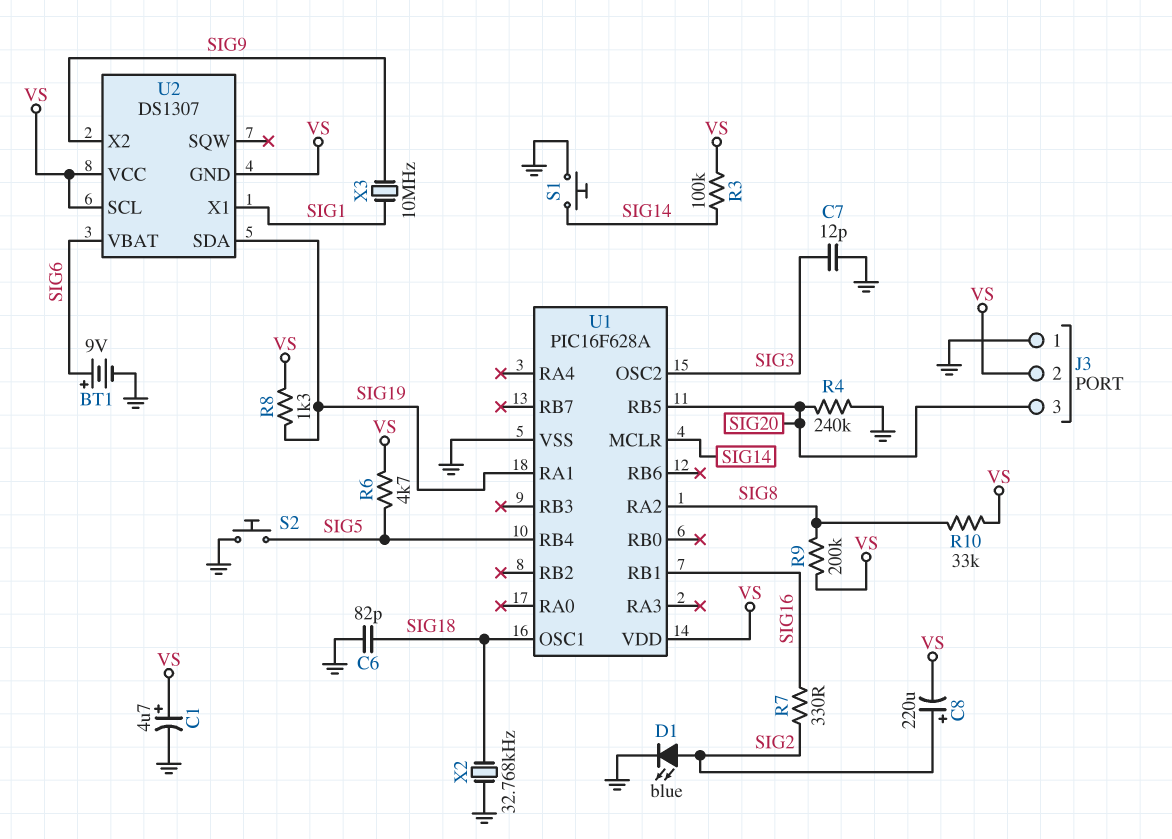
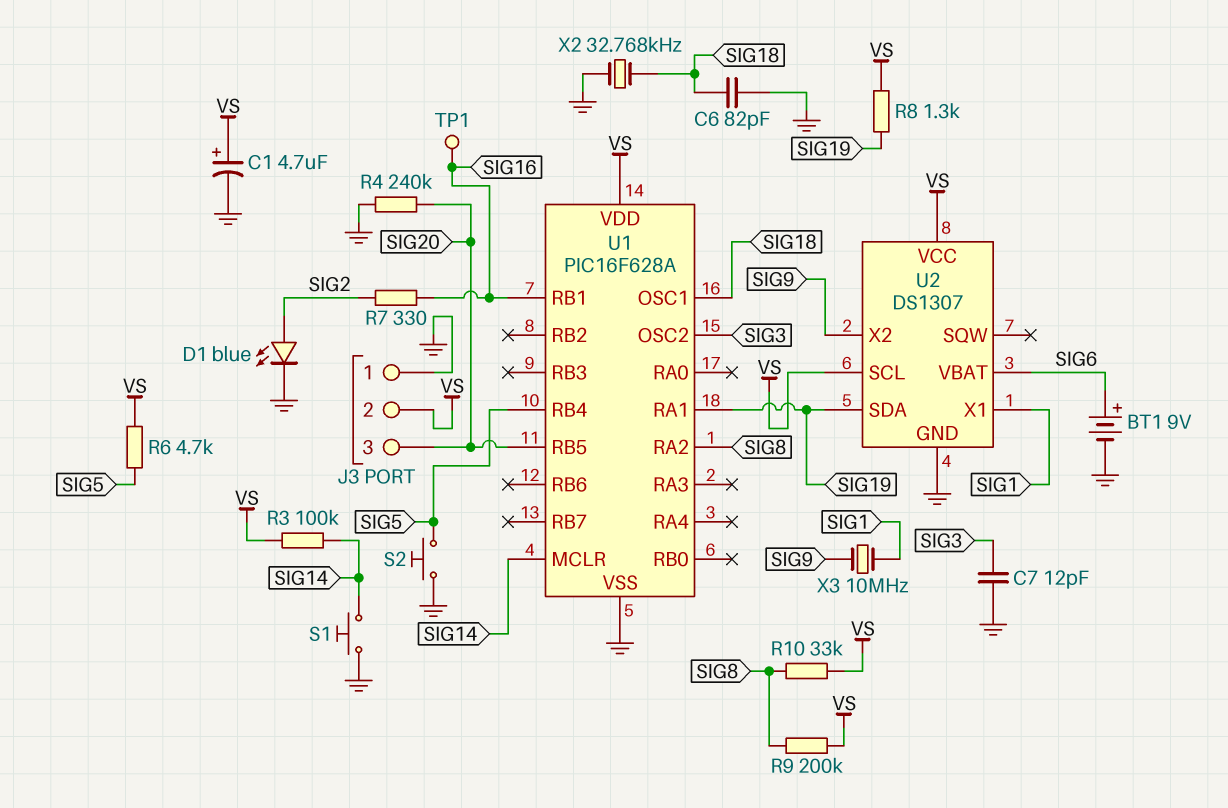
C8: 220uF (plus SIG2, minus VS) -> none
TP1: none -> test point (SIG16)
U2 pin GND: VS -> GND

